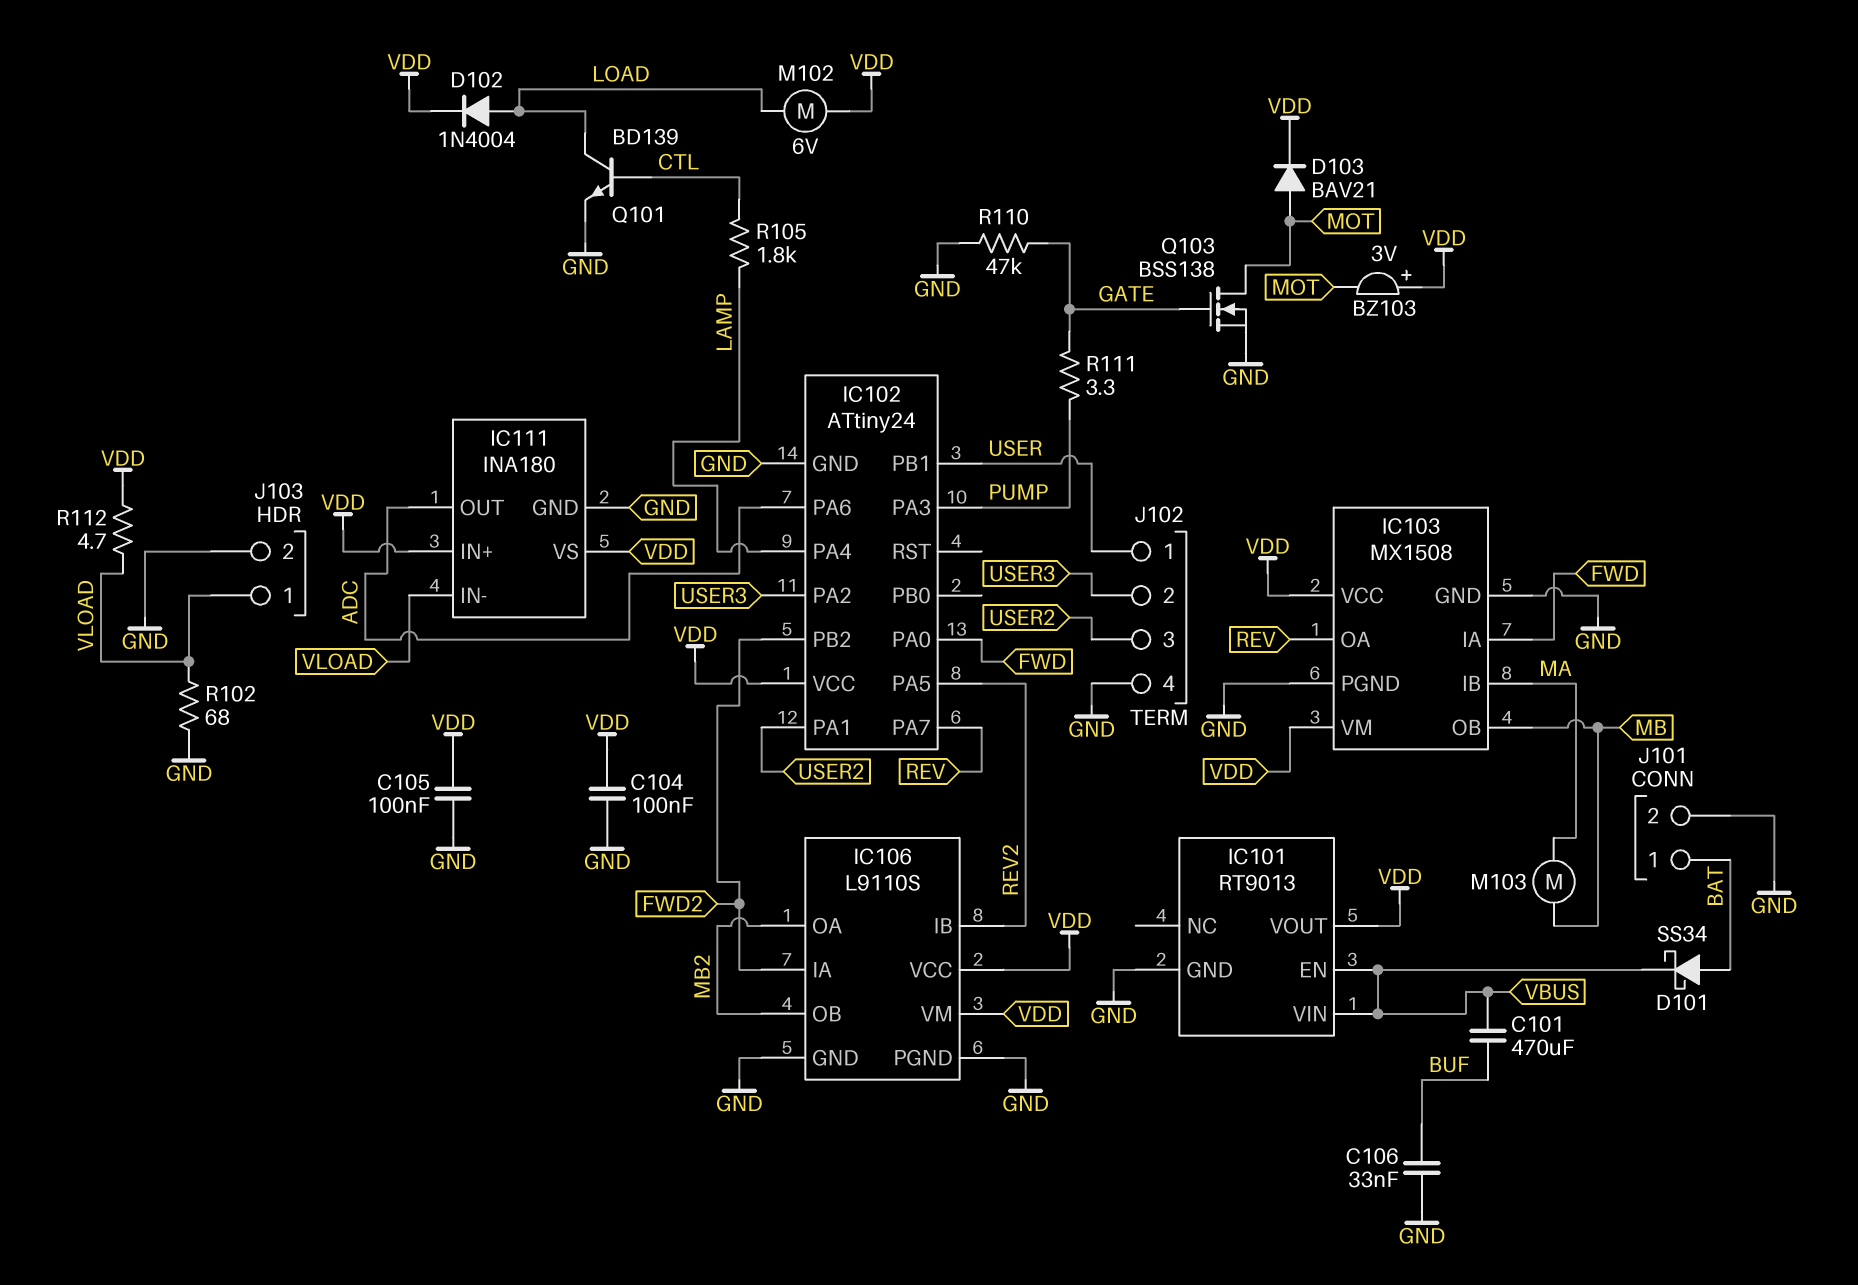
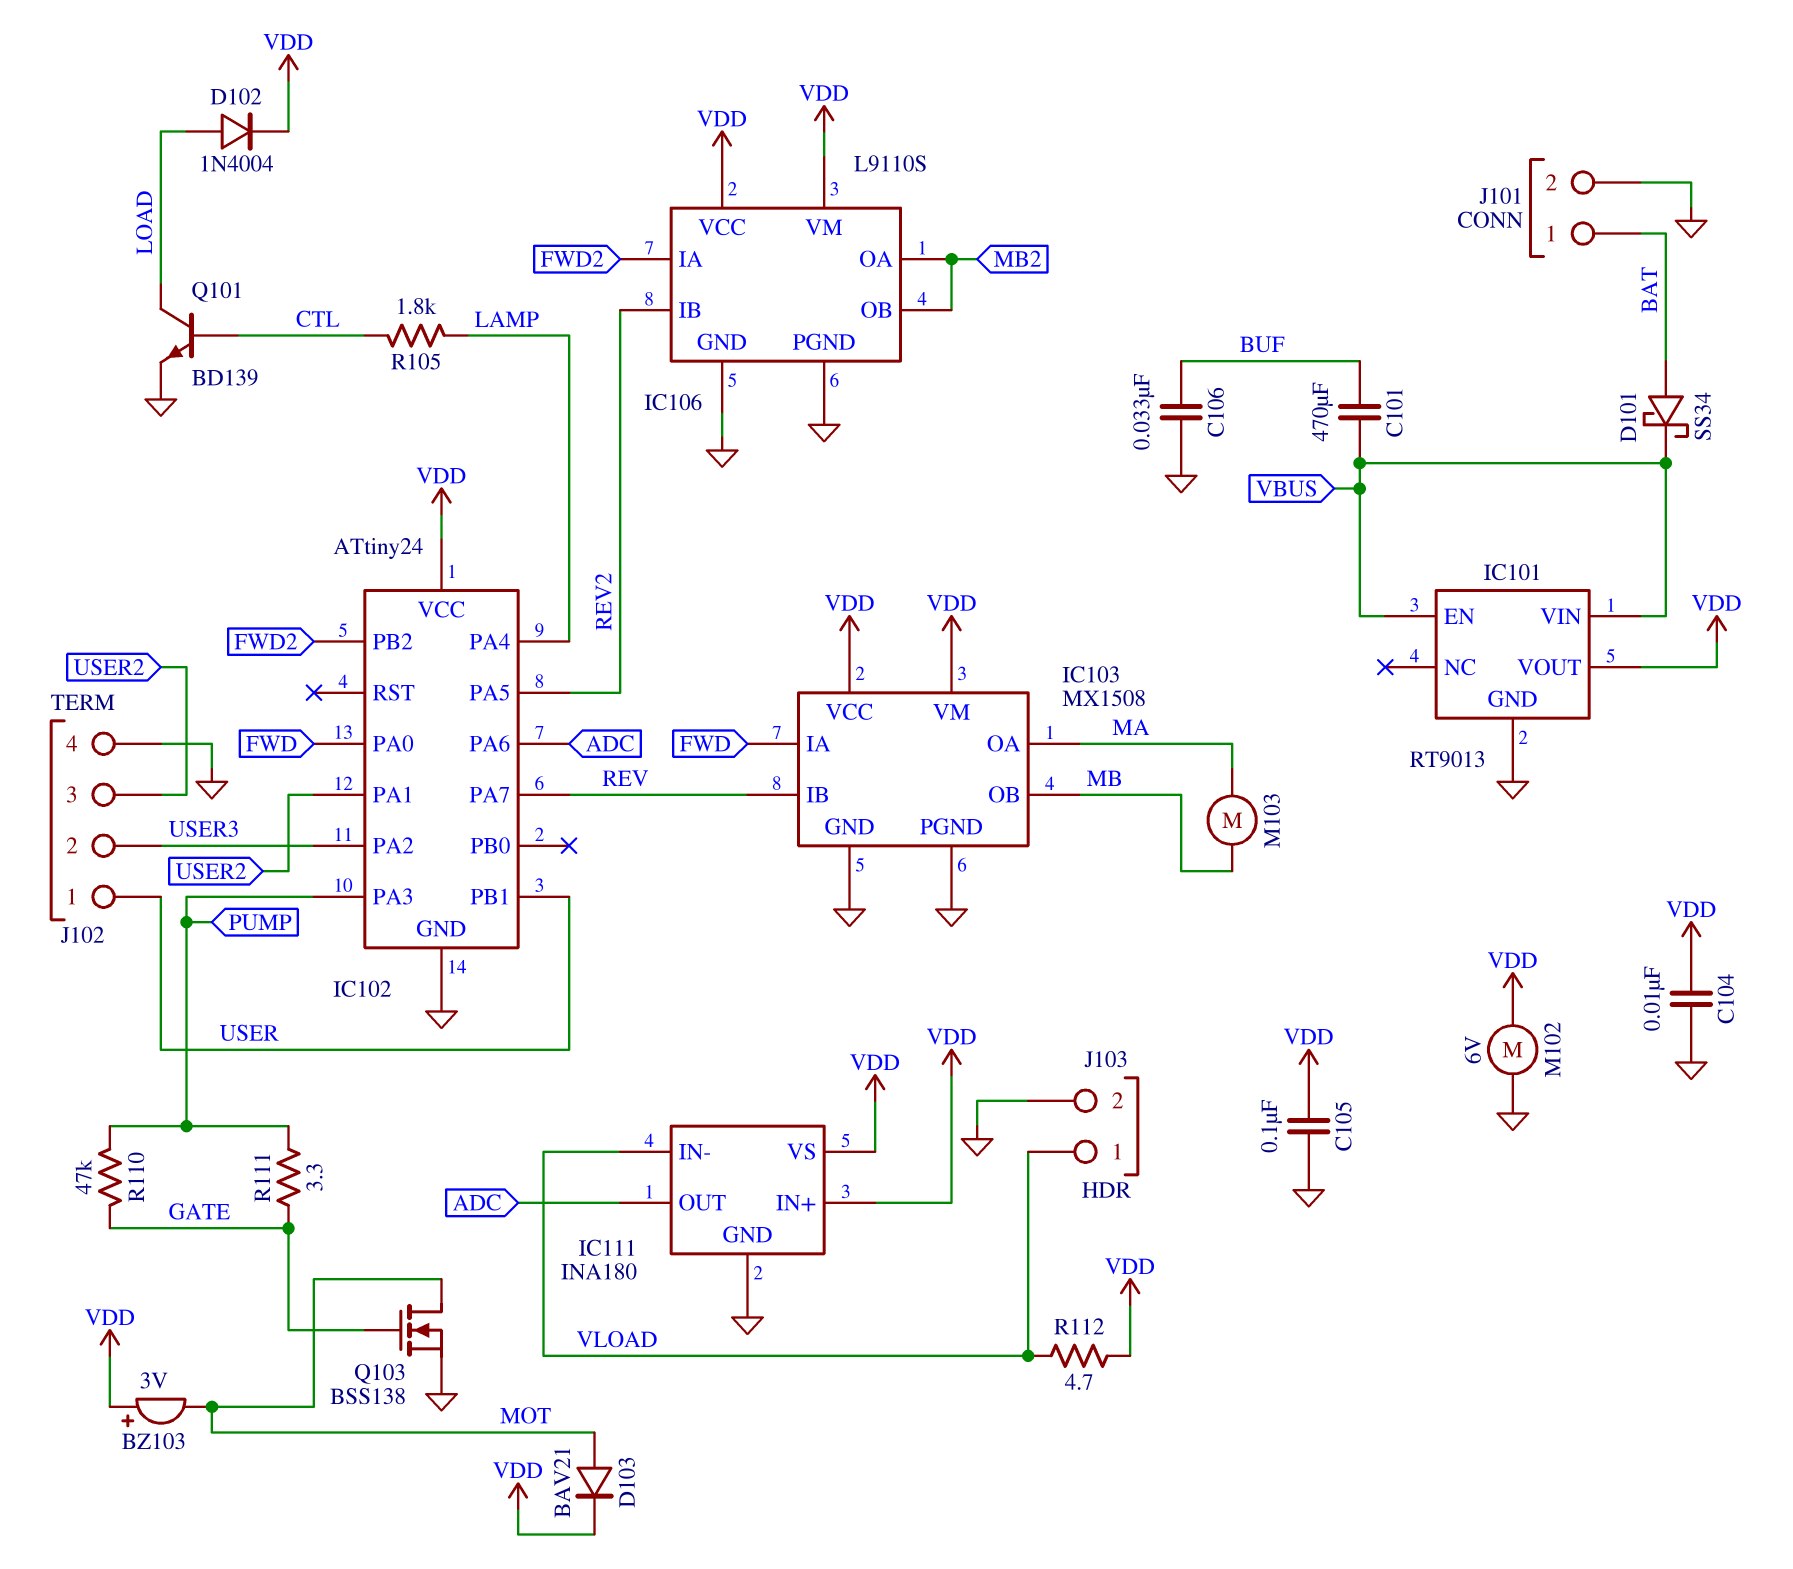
C104: 100nF (GND, VDD) -> 10nF (GND, VDD)
IC103 pin IB: MA -> REV
IC103 pin OA: REV -> MA
M102: motor 6V (LOAD, VDD) -> motor 6V (GND, VDD)
R102: 68 (GND, VLOAD) -> none
R110: 47k (GATE, GND) -> 47k (GATE, PUMP)

